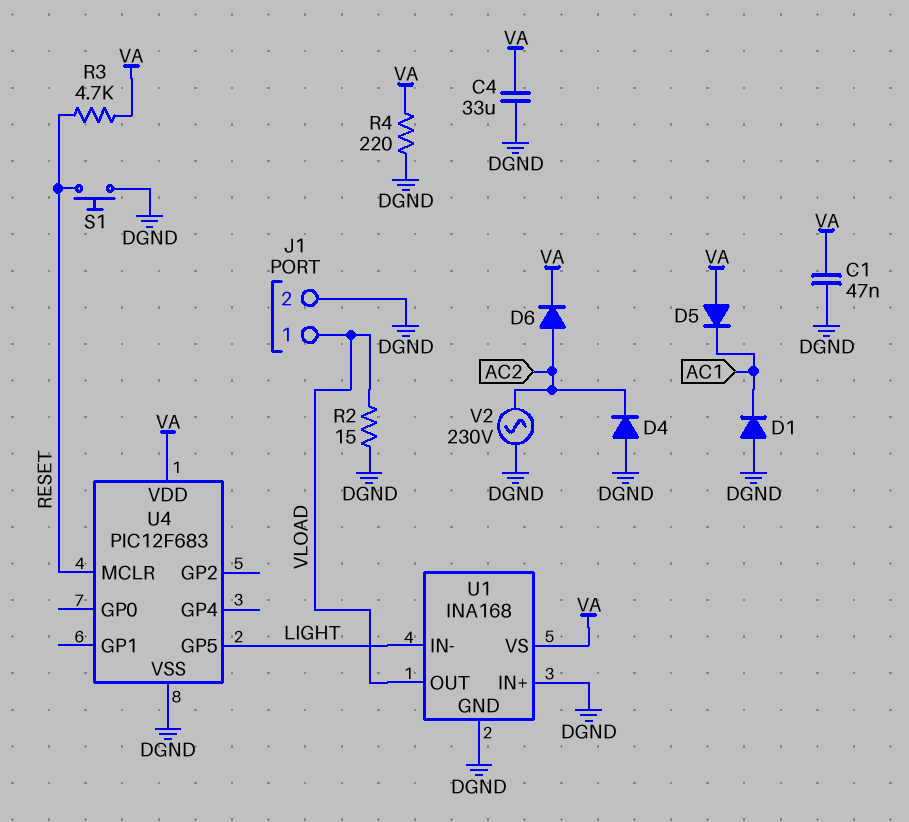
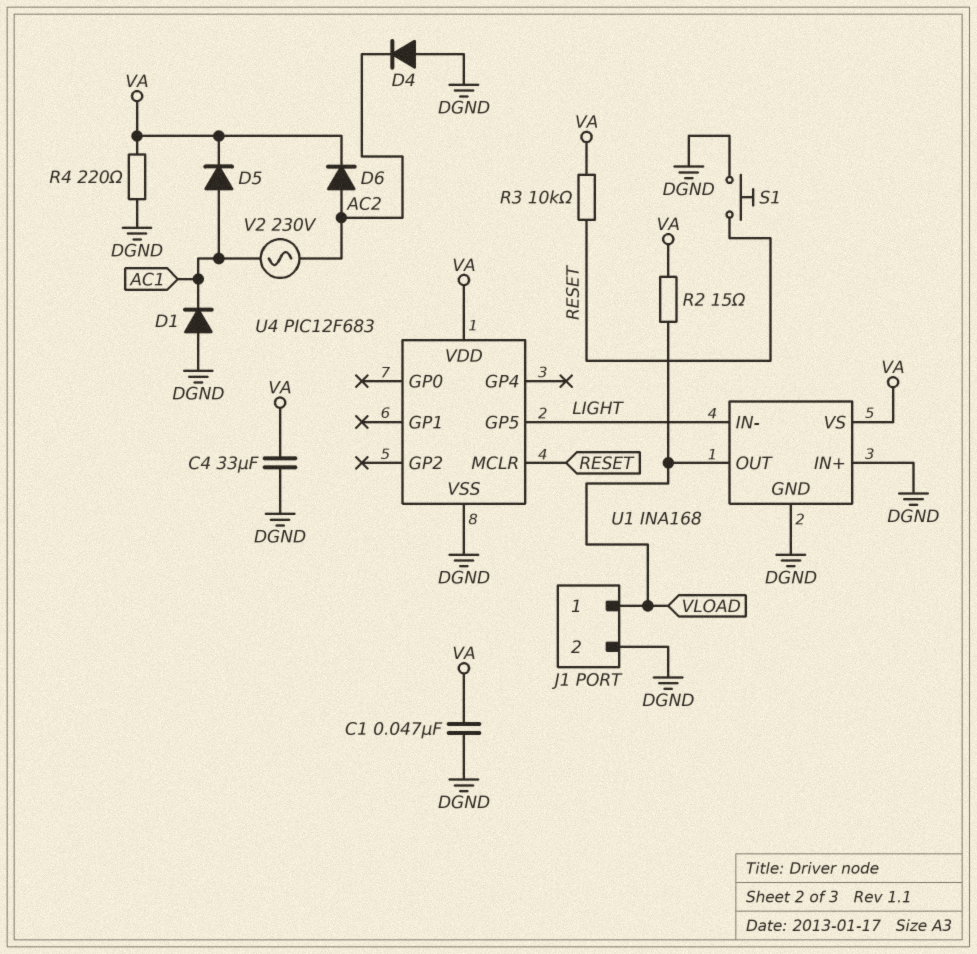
D5: diode (A VA, K AC1) -> diode (A AC1, K VA)
R2: 15 (DGND, VLOAD) -> 15 (VA, VLOAD)
R3: 4.7k (RESET, VA) -> 10k (RESET, VA)
V2: AC 230V (AC2, DGND) -> AC 230V (AC1, AC2)

